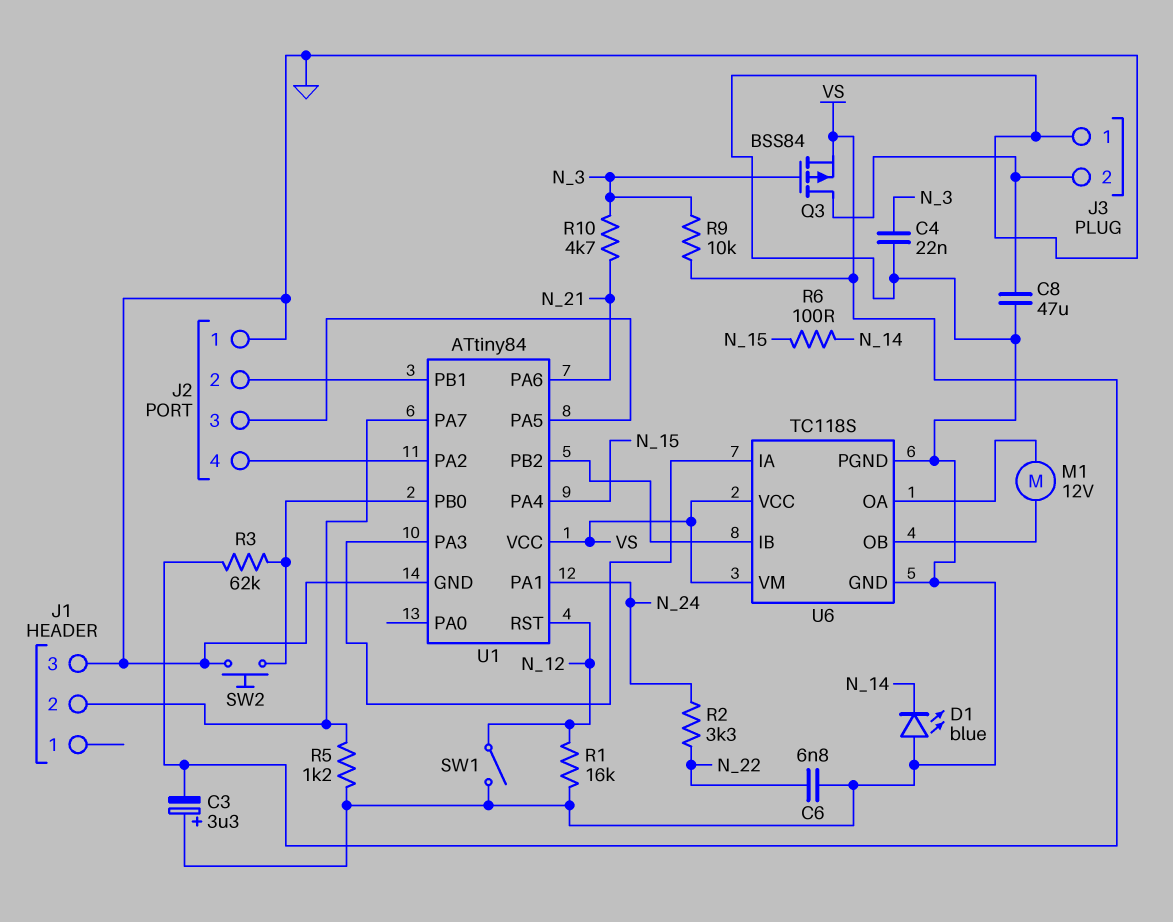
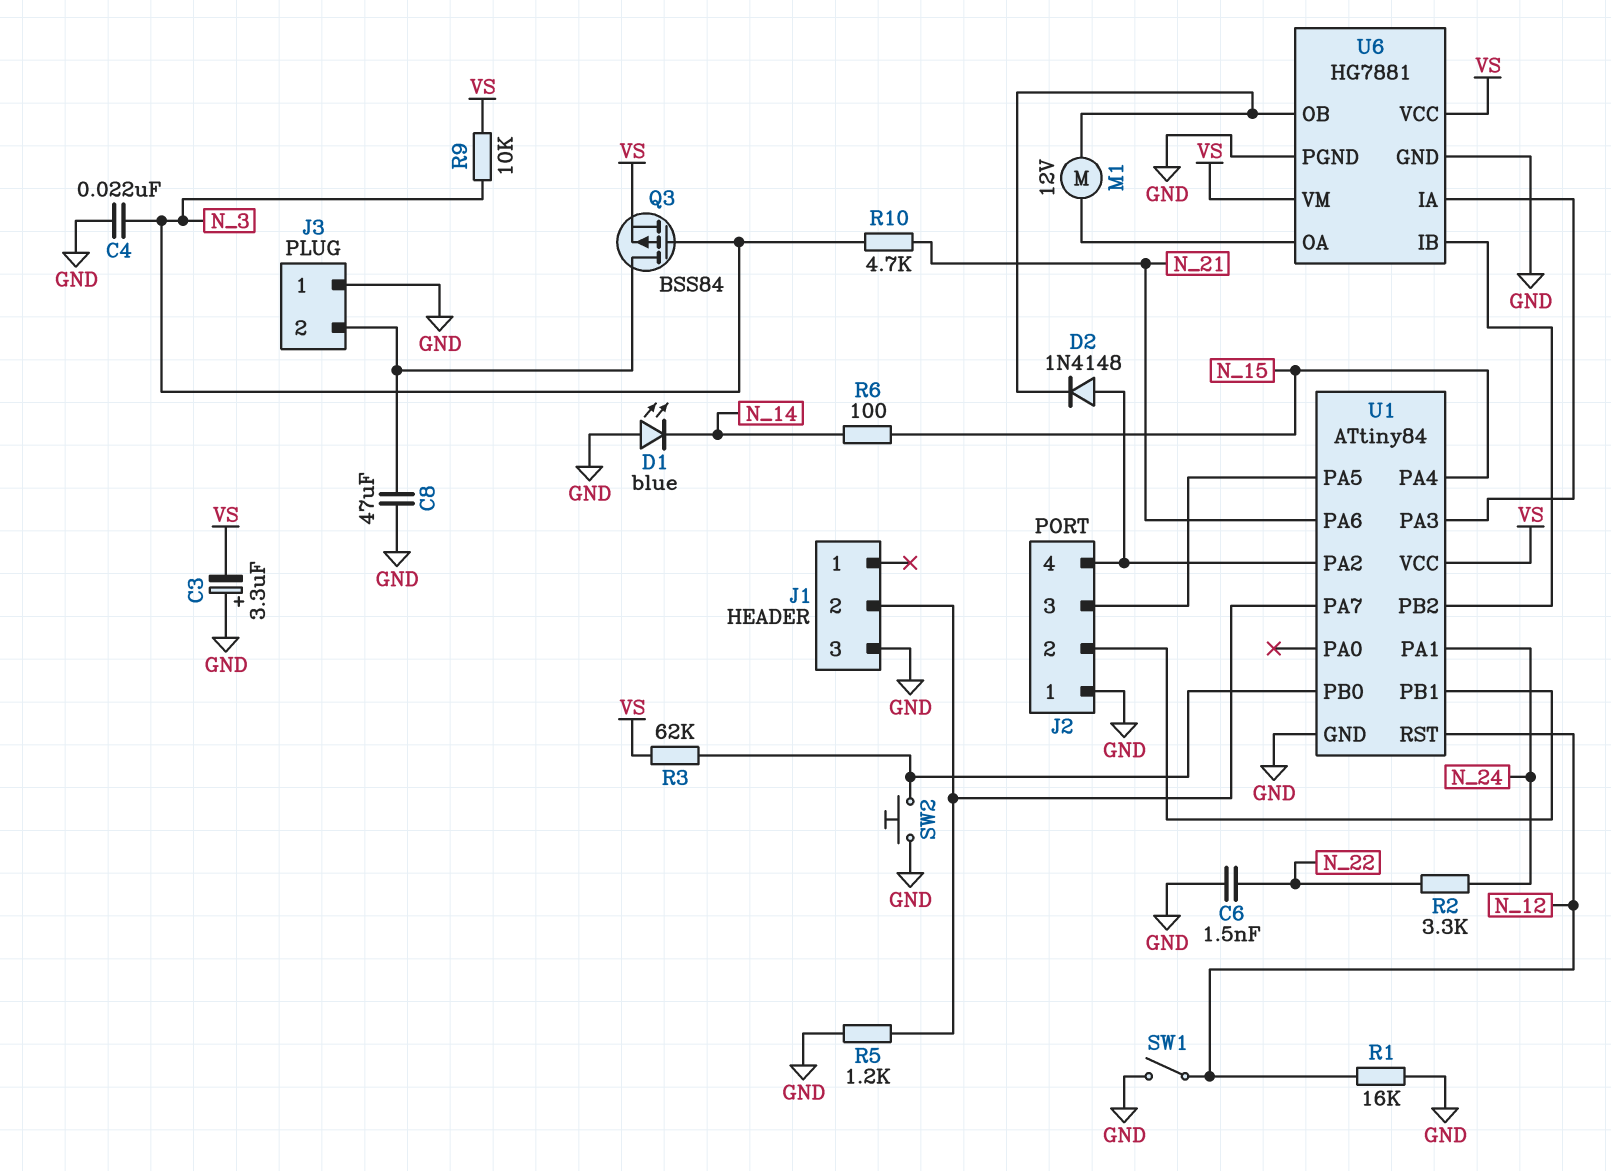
C6: 6.8nF (GND, N_22) -> 1.5nF (GND, N_22)
D2: none -> diode 1N4148 (A J2/4, K U6/OB)
U6: TC118S -> HG7881

